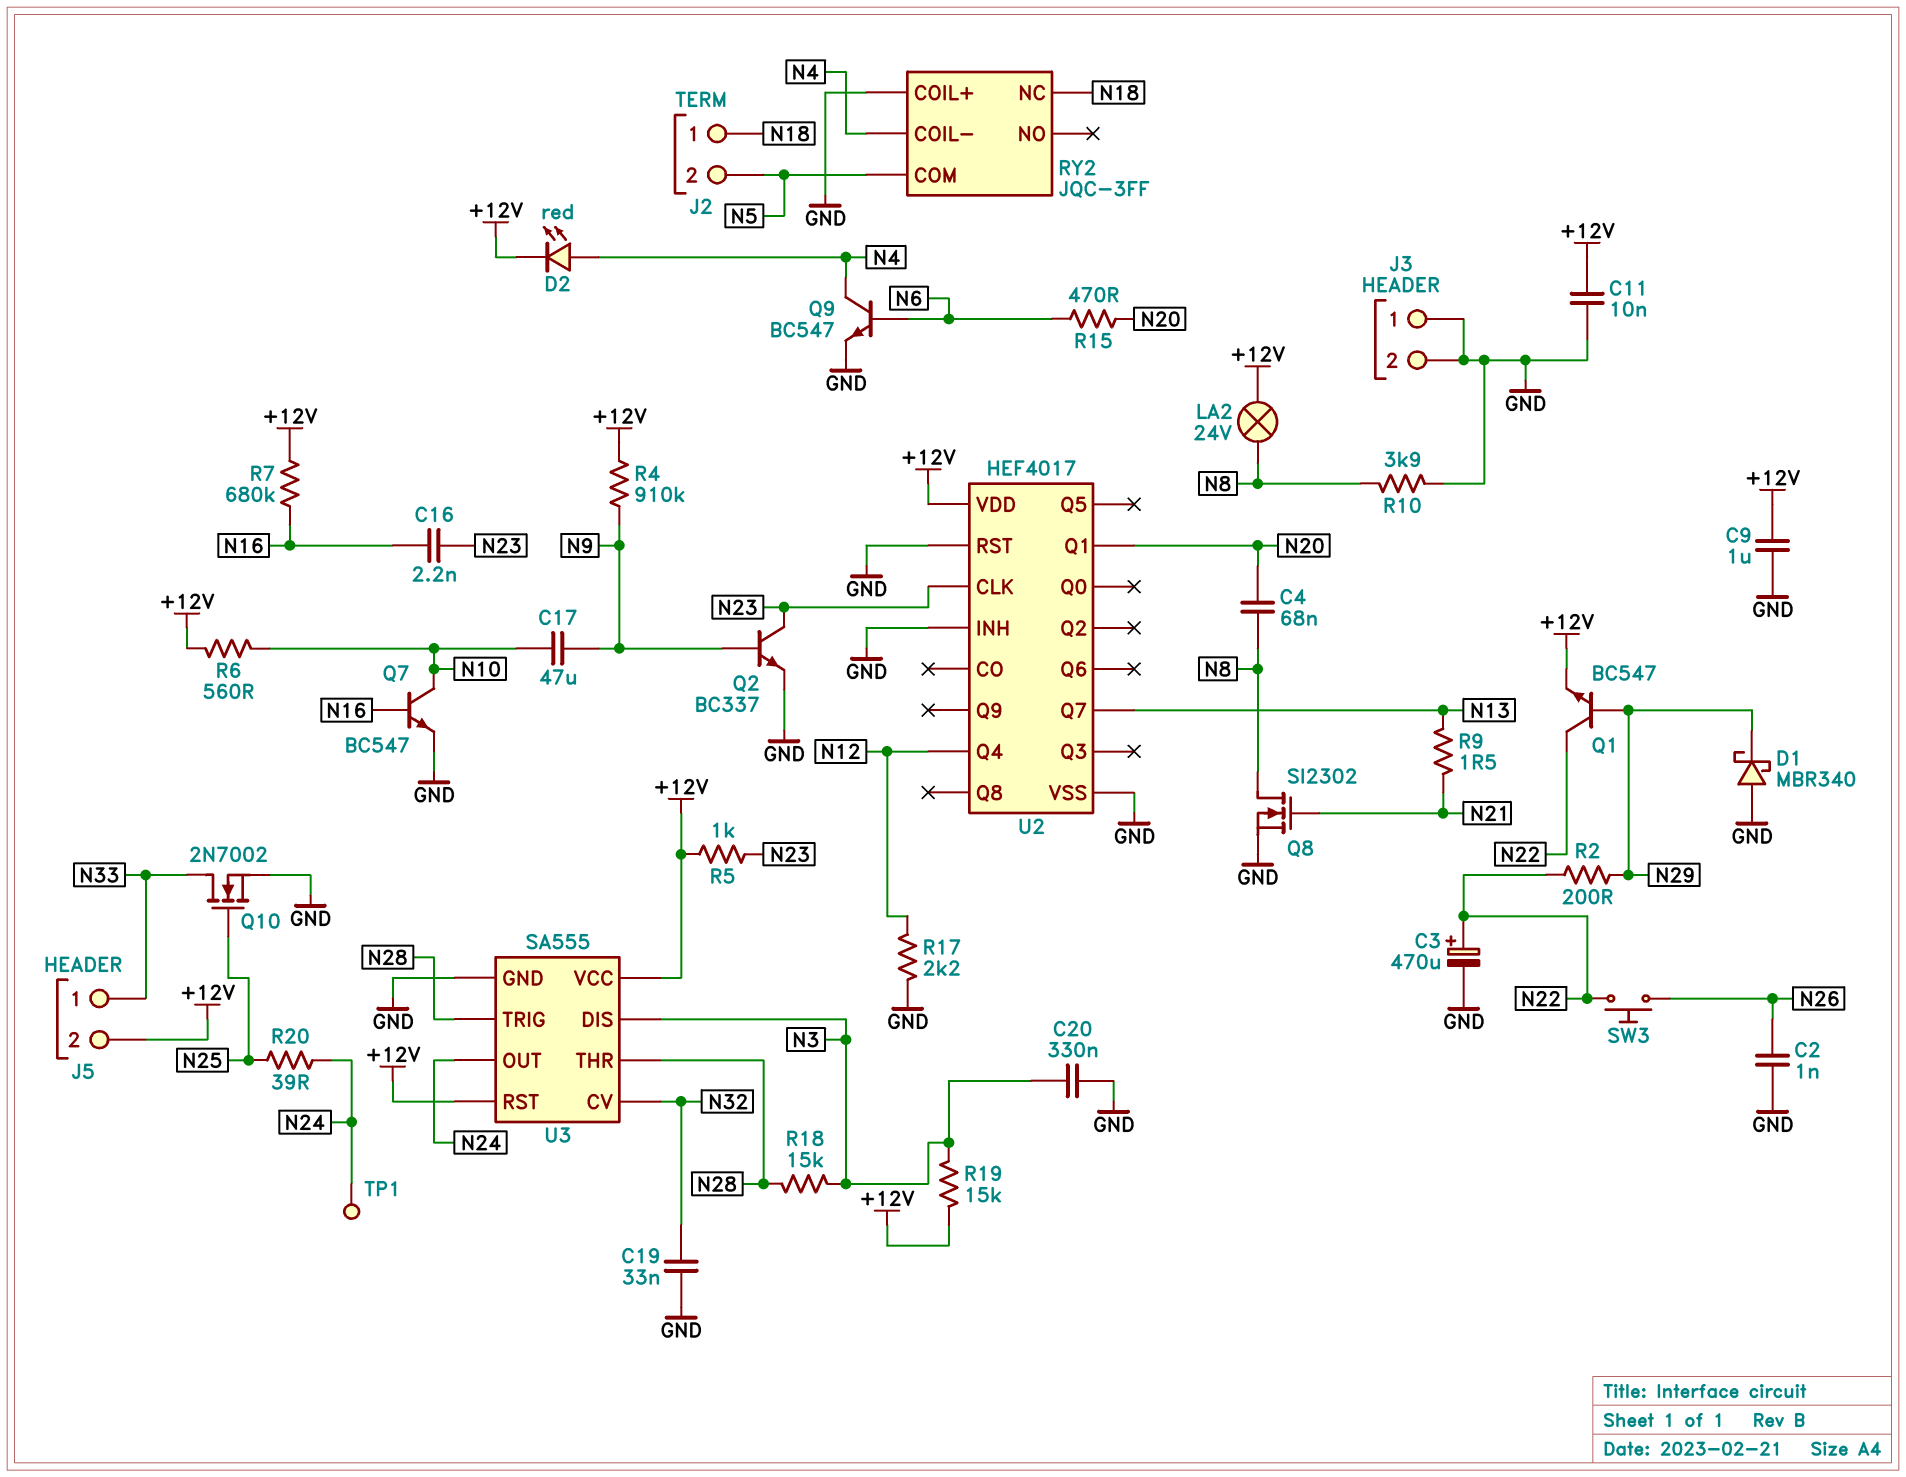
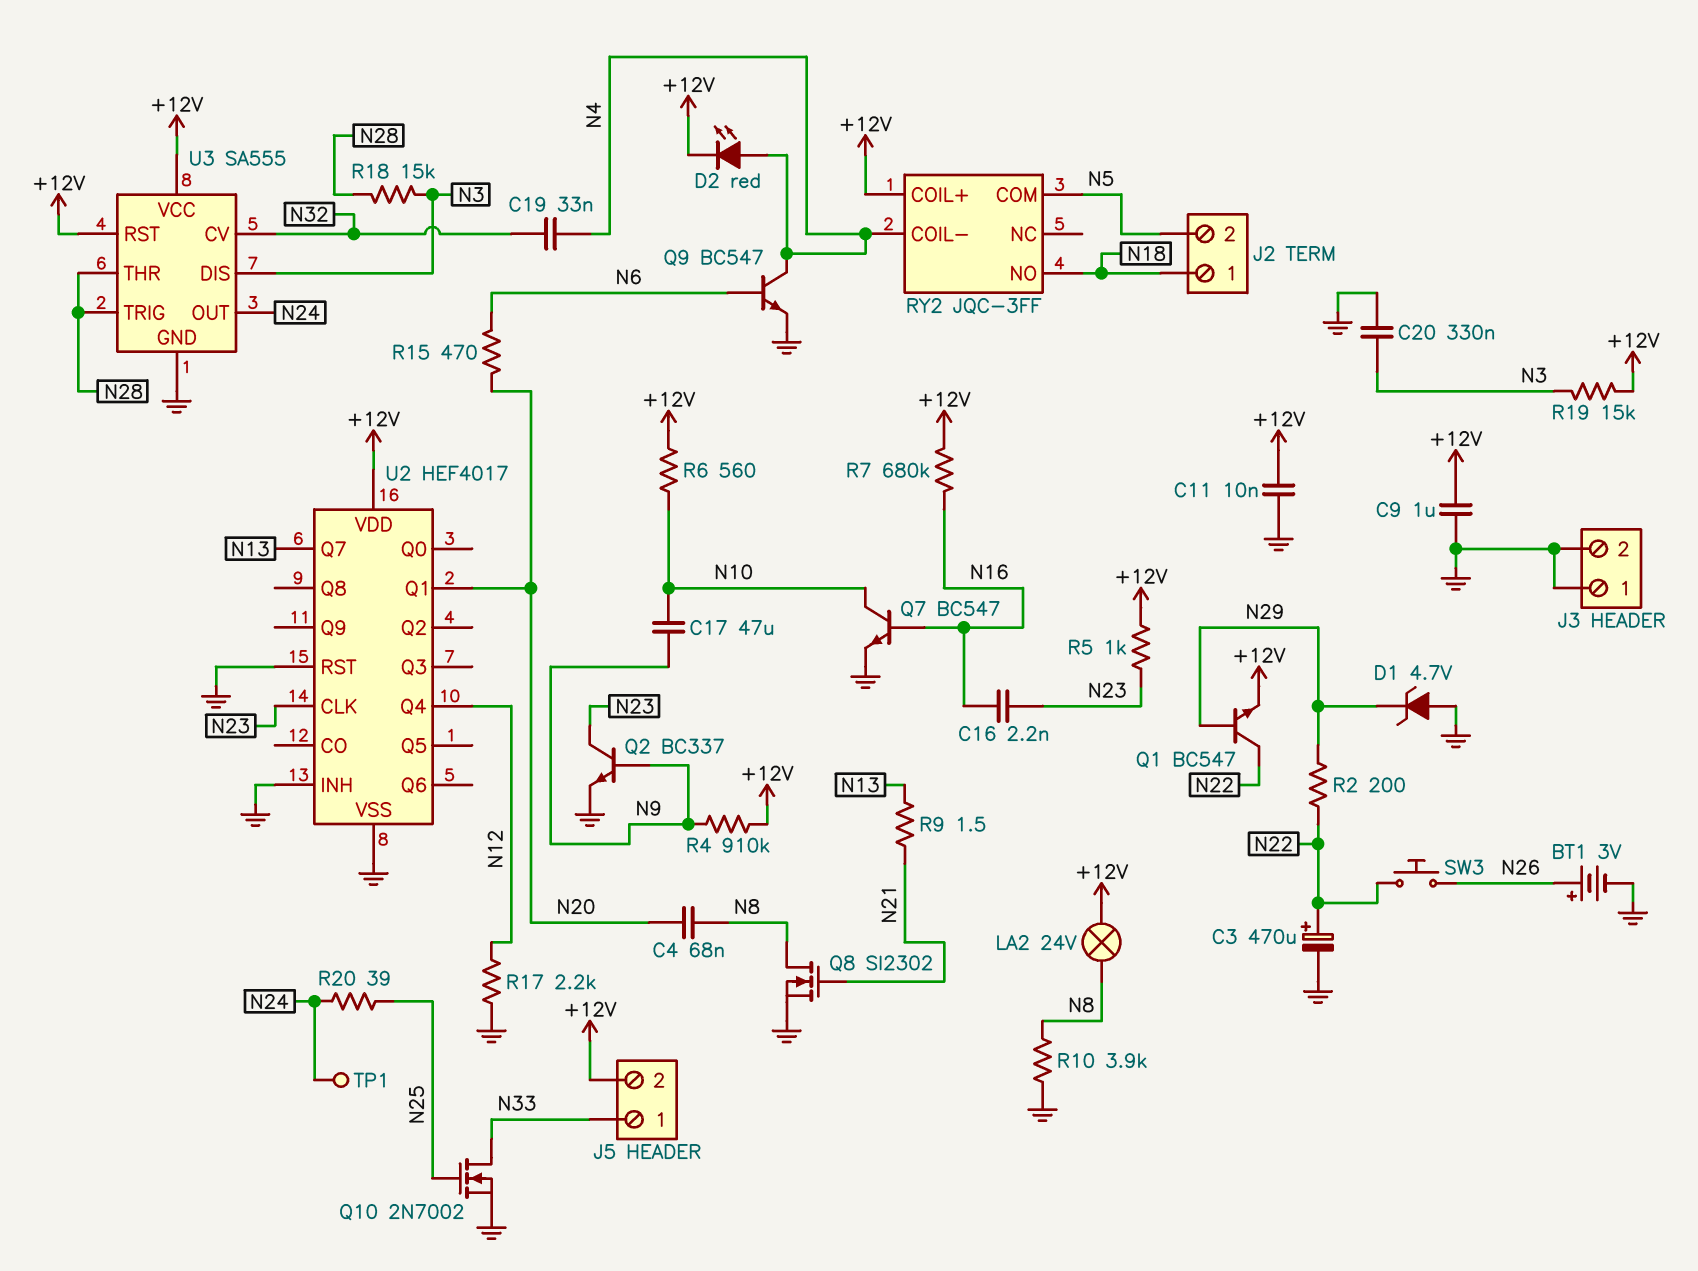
BT1: none -> 3V (plus N26, minus GND)
C2: 1nF (GND, N26) -> none
C19: 33nF (GND, N32) -> 33nF (N4, N32)
D1: schottky MBR340 (A GND, K N29) -> zener 4.7V (A GND, K N29)
RY2 pin COIL+: GND -> +12V
RY2 pin NC: N18 -> none
RY2 pin NO: none -> N18

